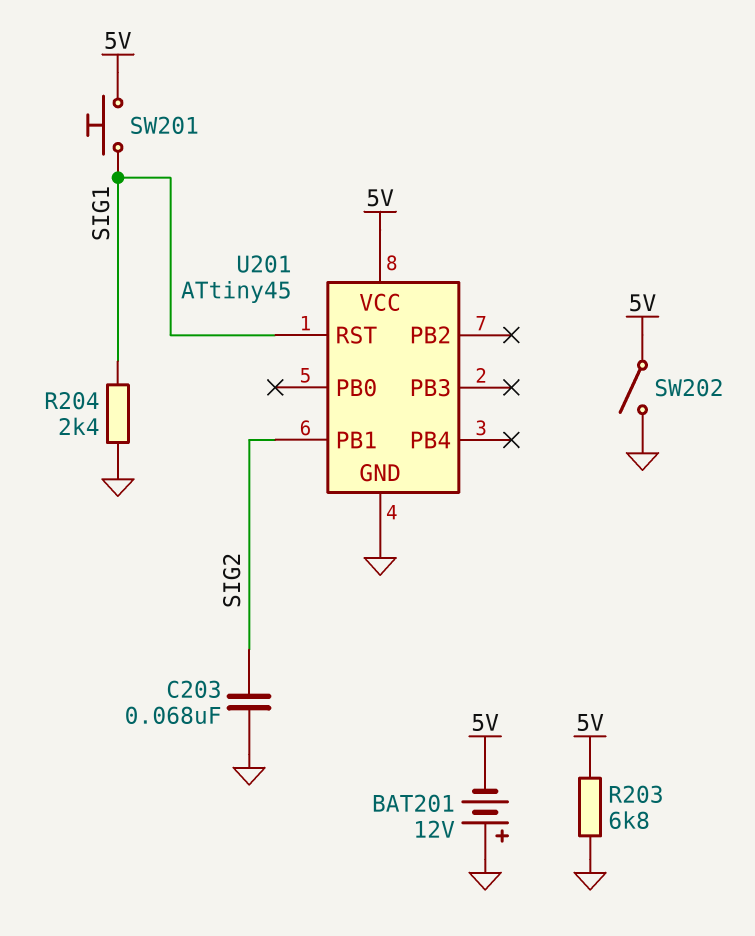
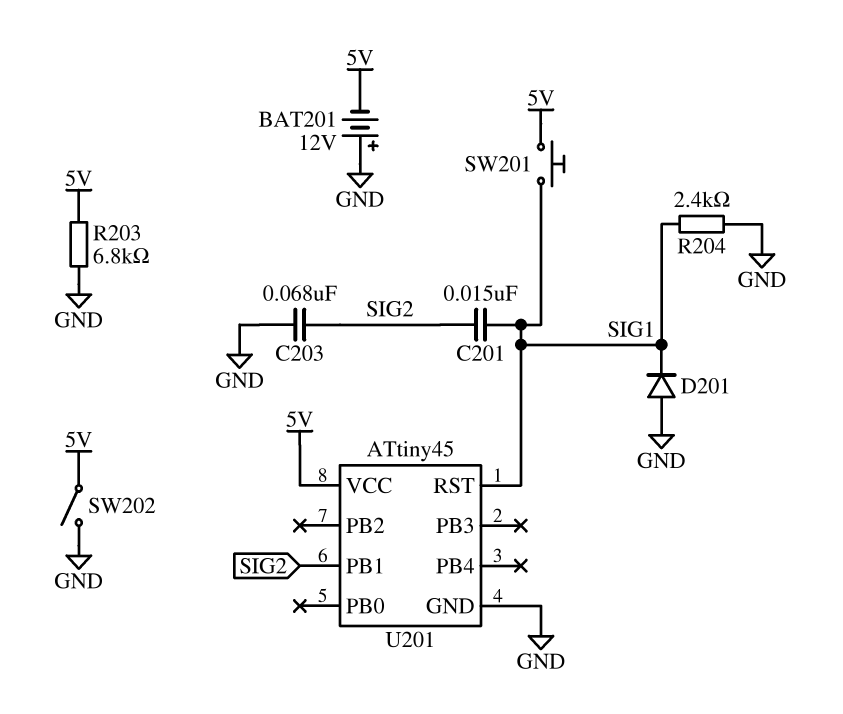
C201: none -> 15nF (SIG1, SIG2)
D201: none -> diode (A GND, K SIG1)

